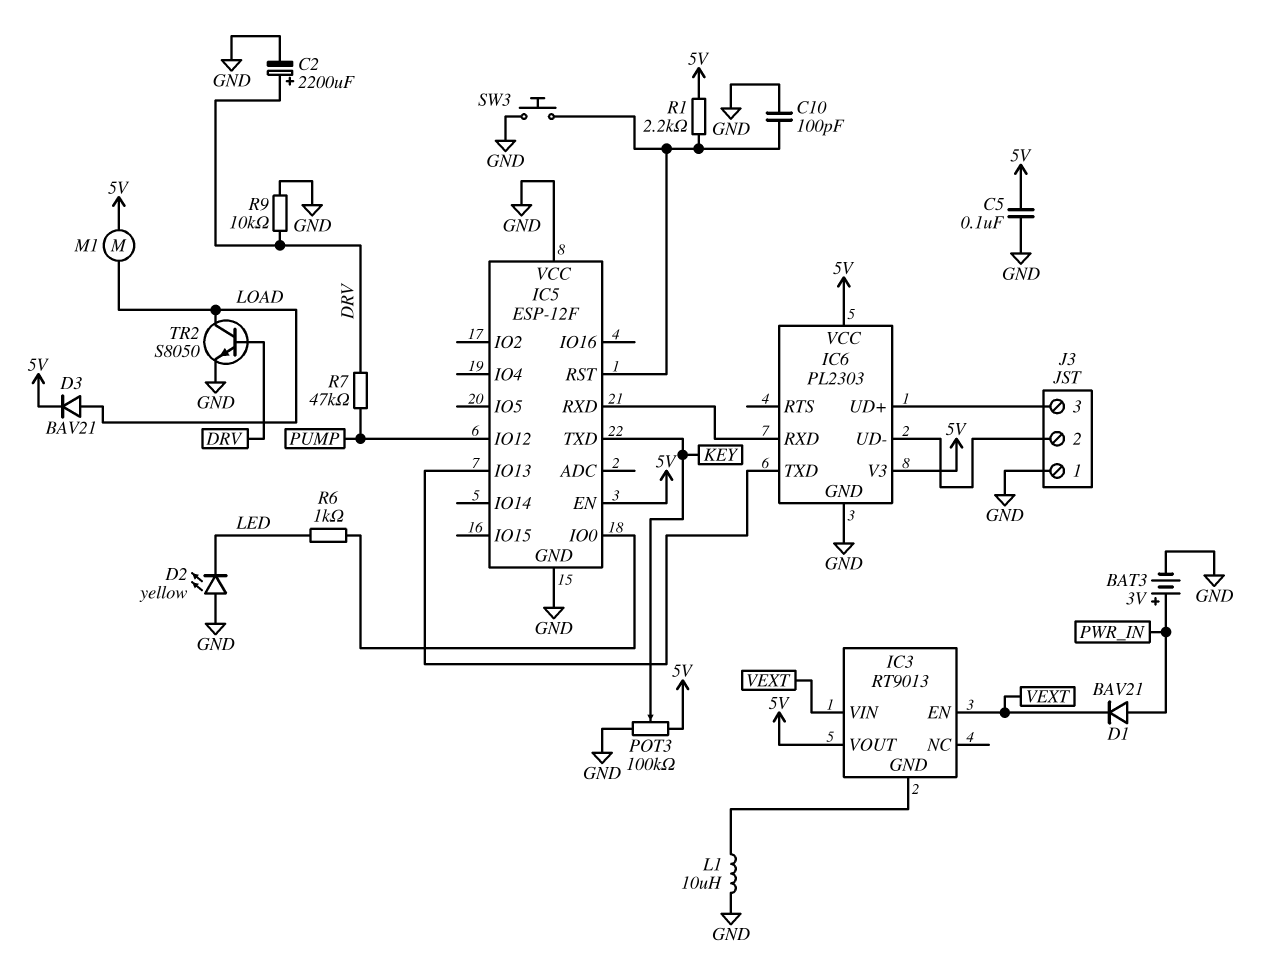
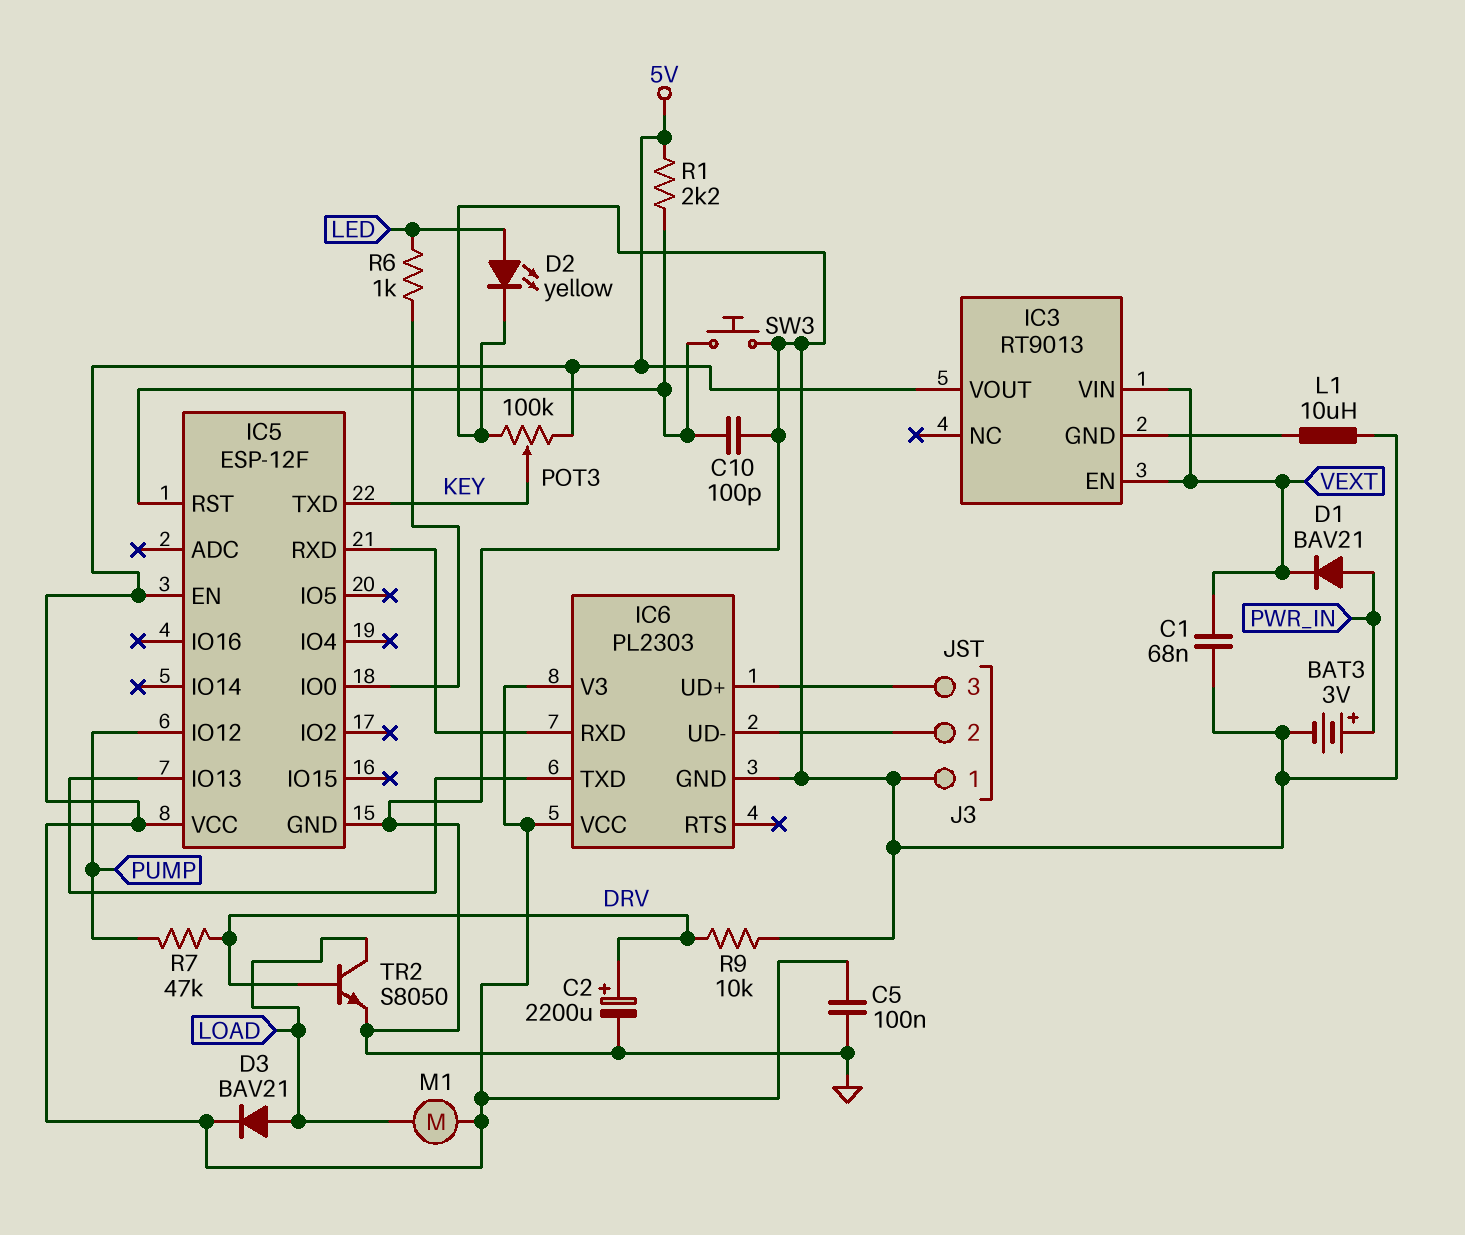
C1: none -> 68nF (GND, VEXT)
D2: LED yellow (A GND, K LED) -> LED yellow (A LED, K GND)
IC5 pin VCC: GND -> 5V

